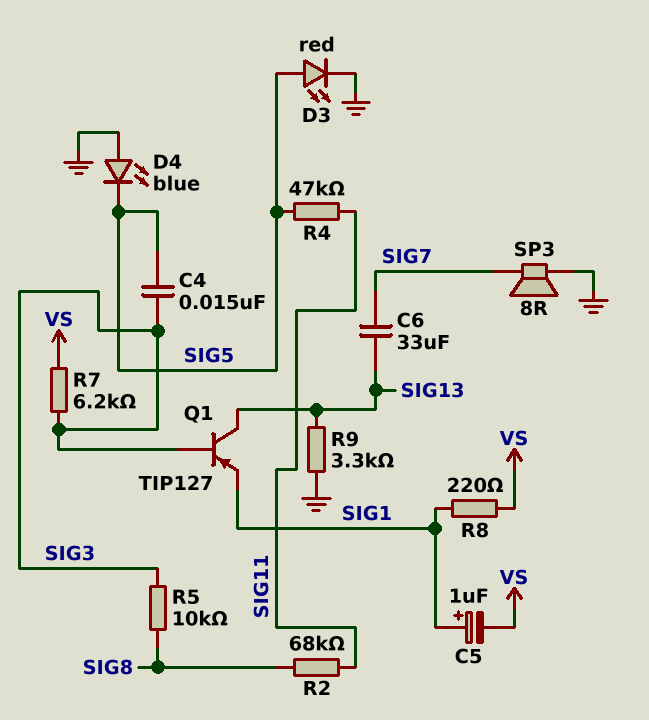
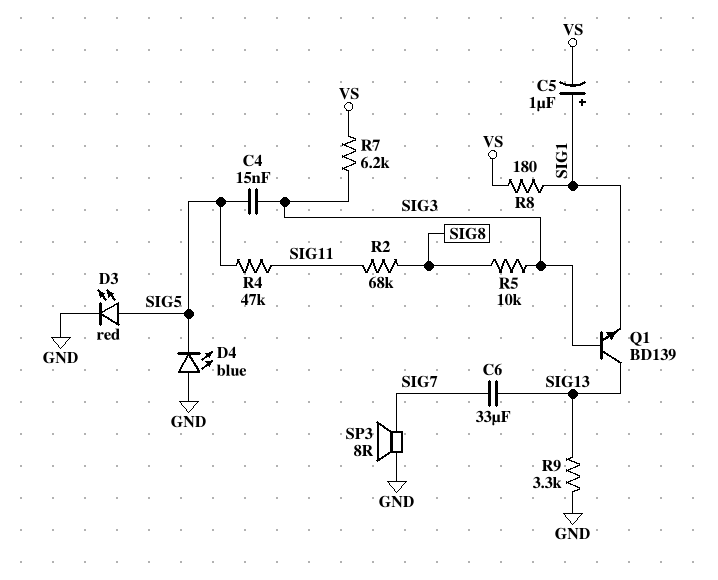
Q1: PNP TIP127 (B SIG3, C SIG13, E SIG1) -> NPN BD139 (B SIG3, C SIG13, E SIG1)
R8: 220 (SIG1, VS) -> 180 (SIG1, VS)

